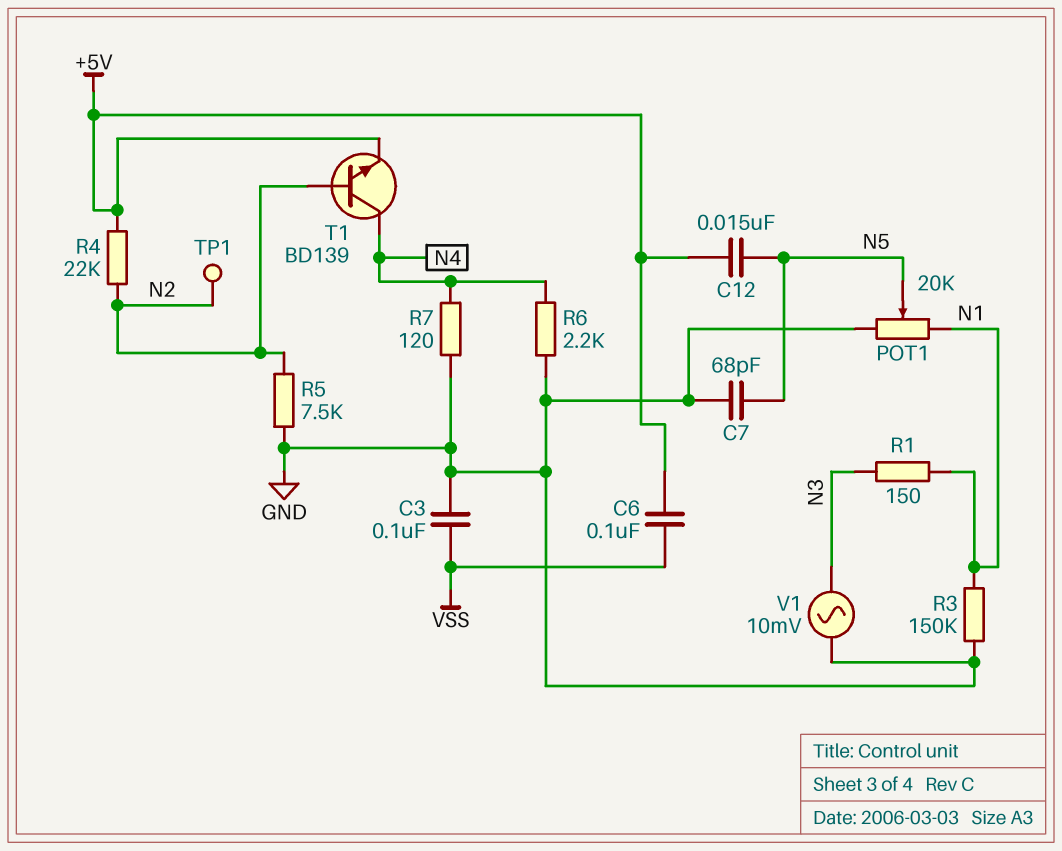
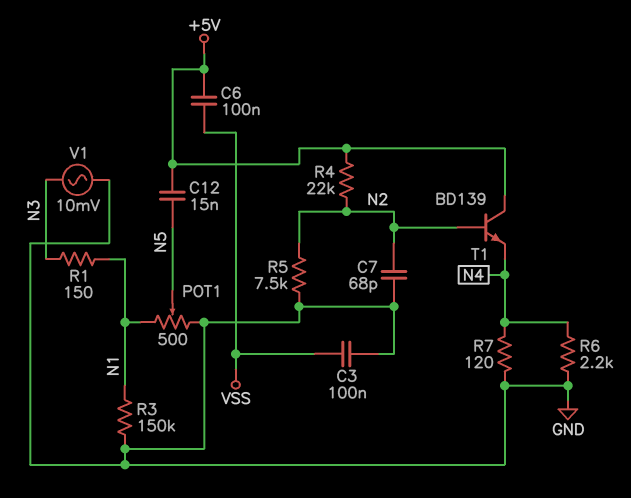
C7: 68pF (GND, N5) -> 68pF (GND, N2)
POT1: 20k (GND, N1, wiper N5) -> 500 (GND, N1, wiper N5)
T1: NPN BD139 (B N2, C N4, E +5V) -> NPN BD139 (B N2, C +5V, E N4)
TP1: test point (N2) -> none

